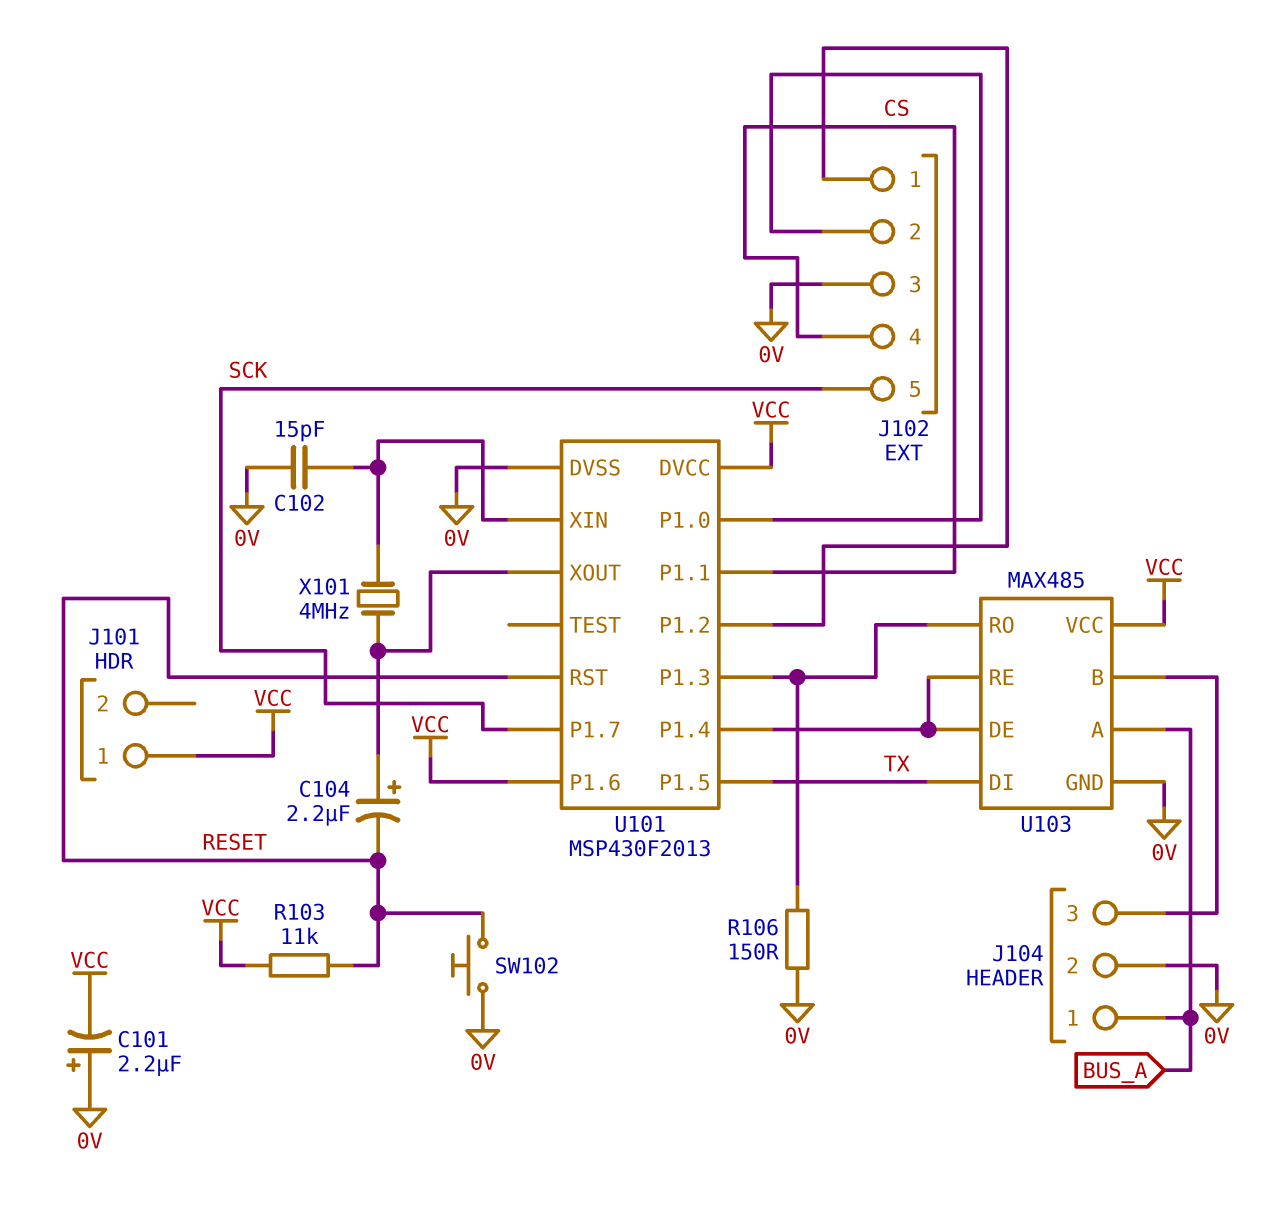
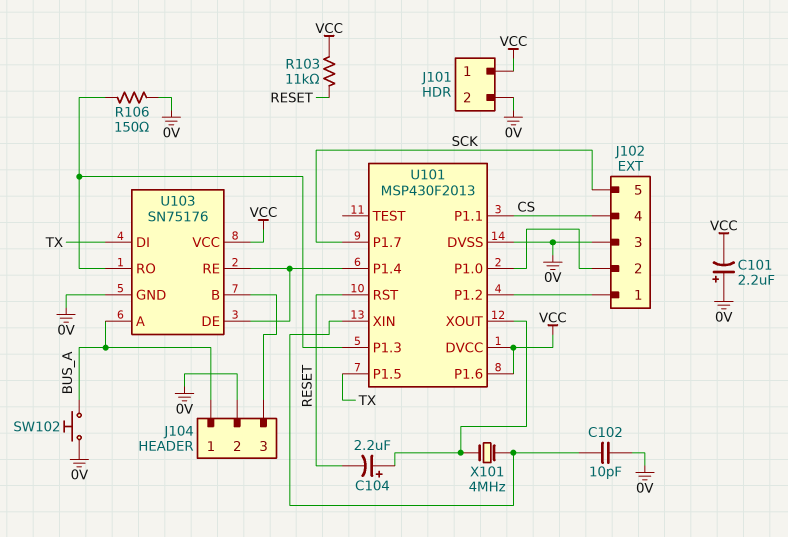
C102: 15pF (0V, U101/XIN) -> 10pF (0V, U101/XIN)
J101 pin 2: none -> 0V
SW102: button (0V, RESET) -> button (0V, BUS_A)
U103: MAX485 -> SN75176

